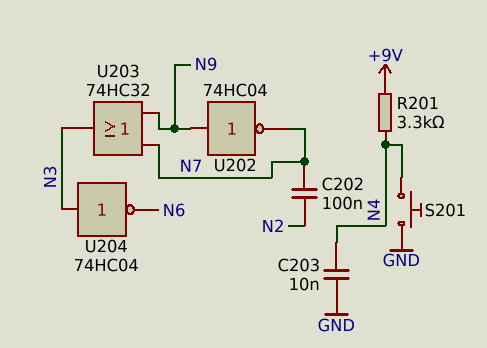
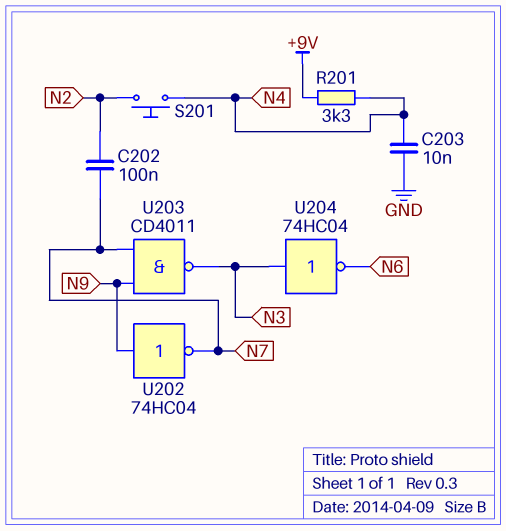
S201: button (GND, N4) -> button (N2, N4)
U203: OR 74HC32 (in N7, in N9, out N3) -> NAND CD4011 (in N7, in N9, out N3)

